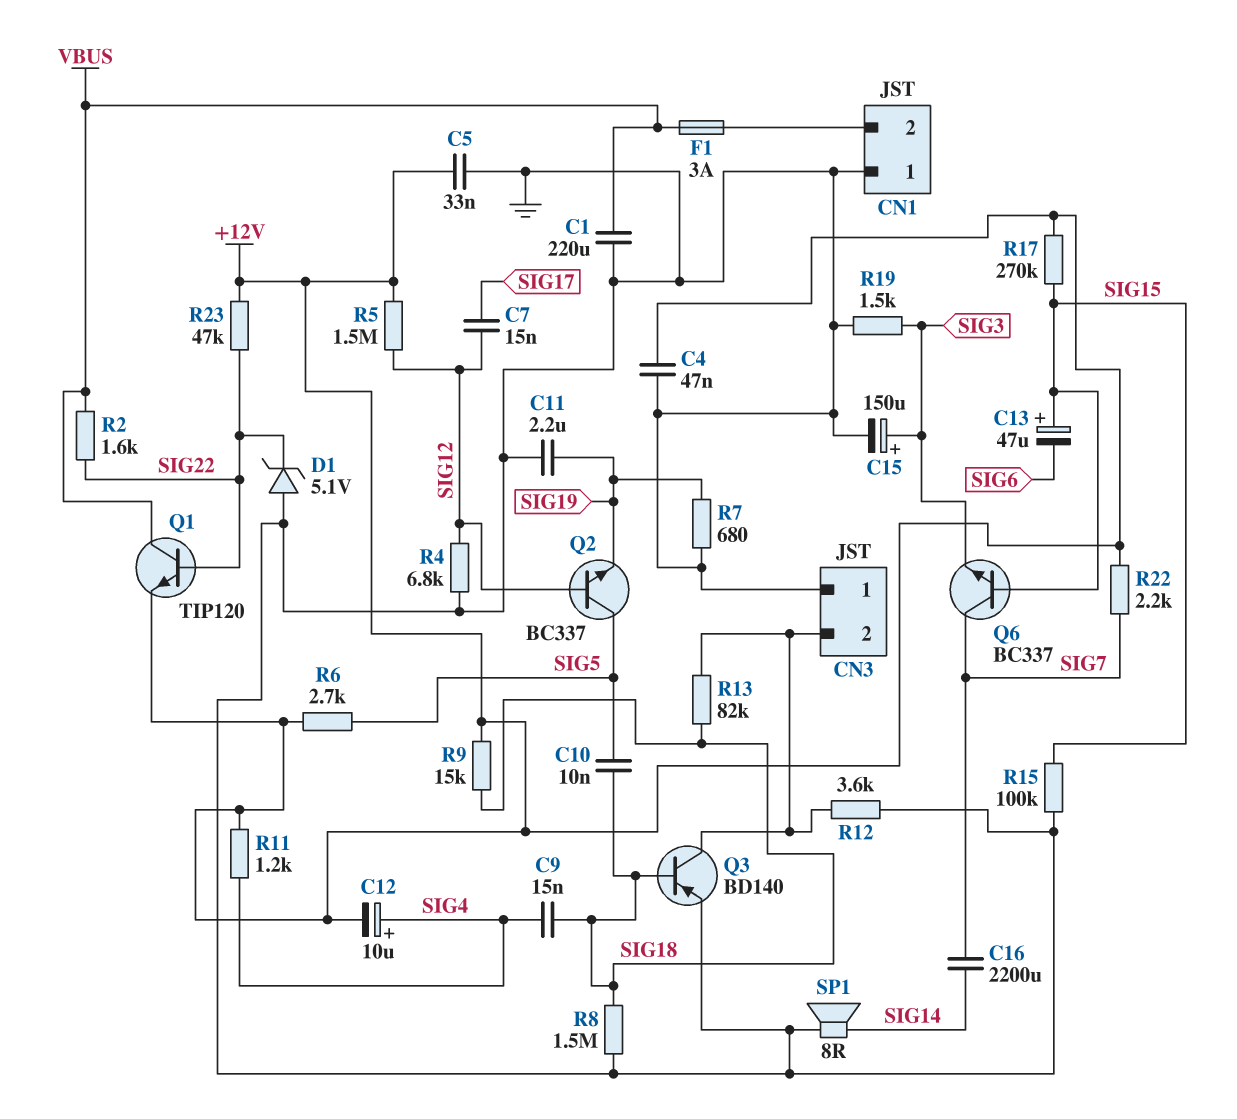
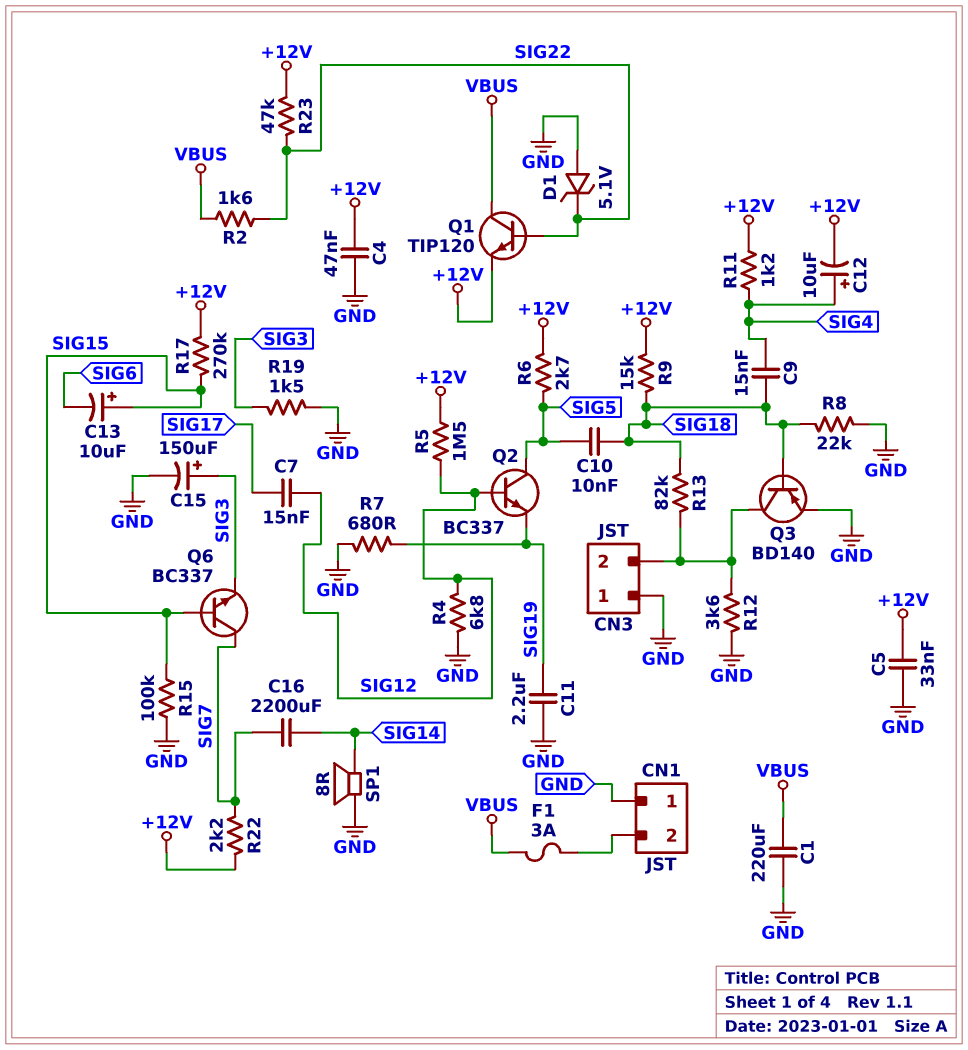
C13: 47uF (plus SIG15, minus SIG6) -> 10uF (plus SIG15, minus SIG6)
R8: 1.5M (GND, SIG18) -> 22k (GND, SIG18)

